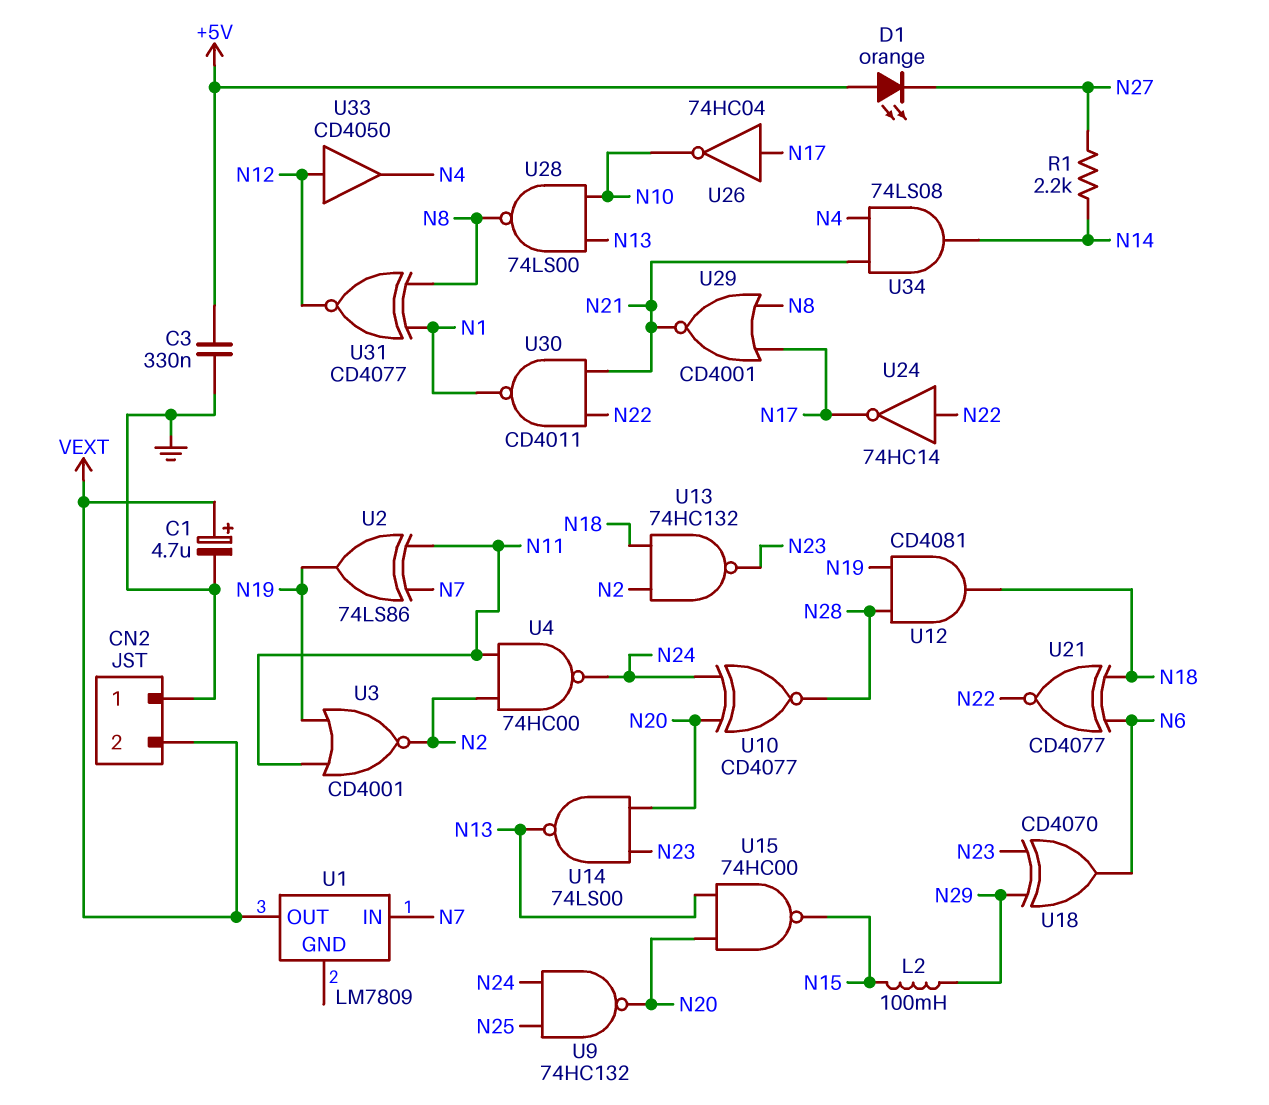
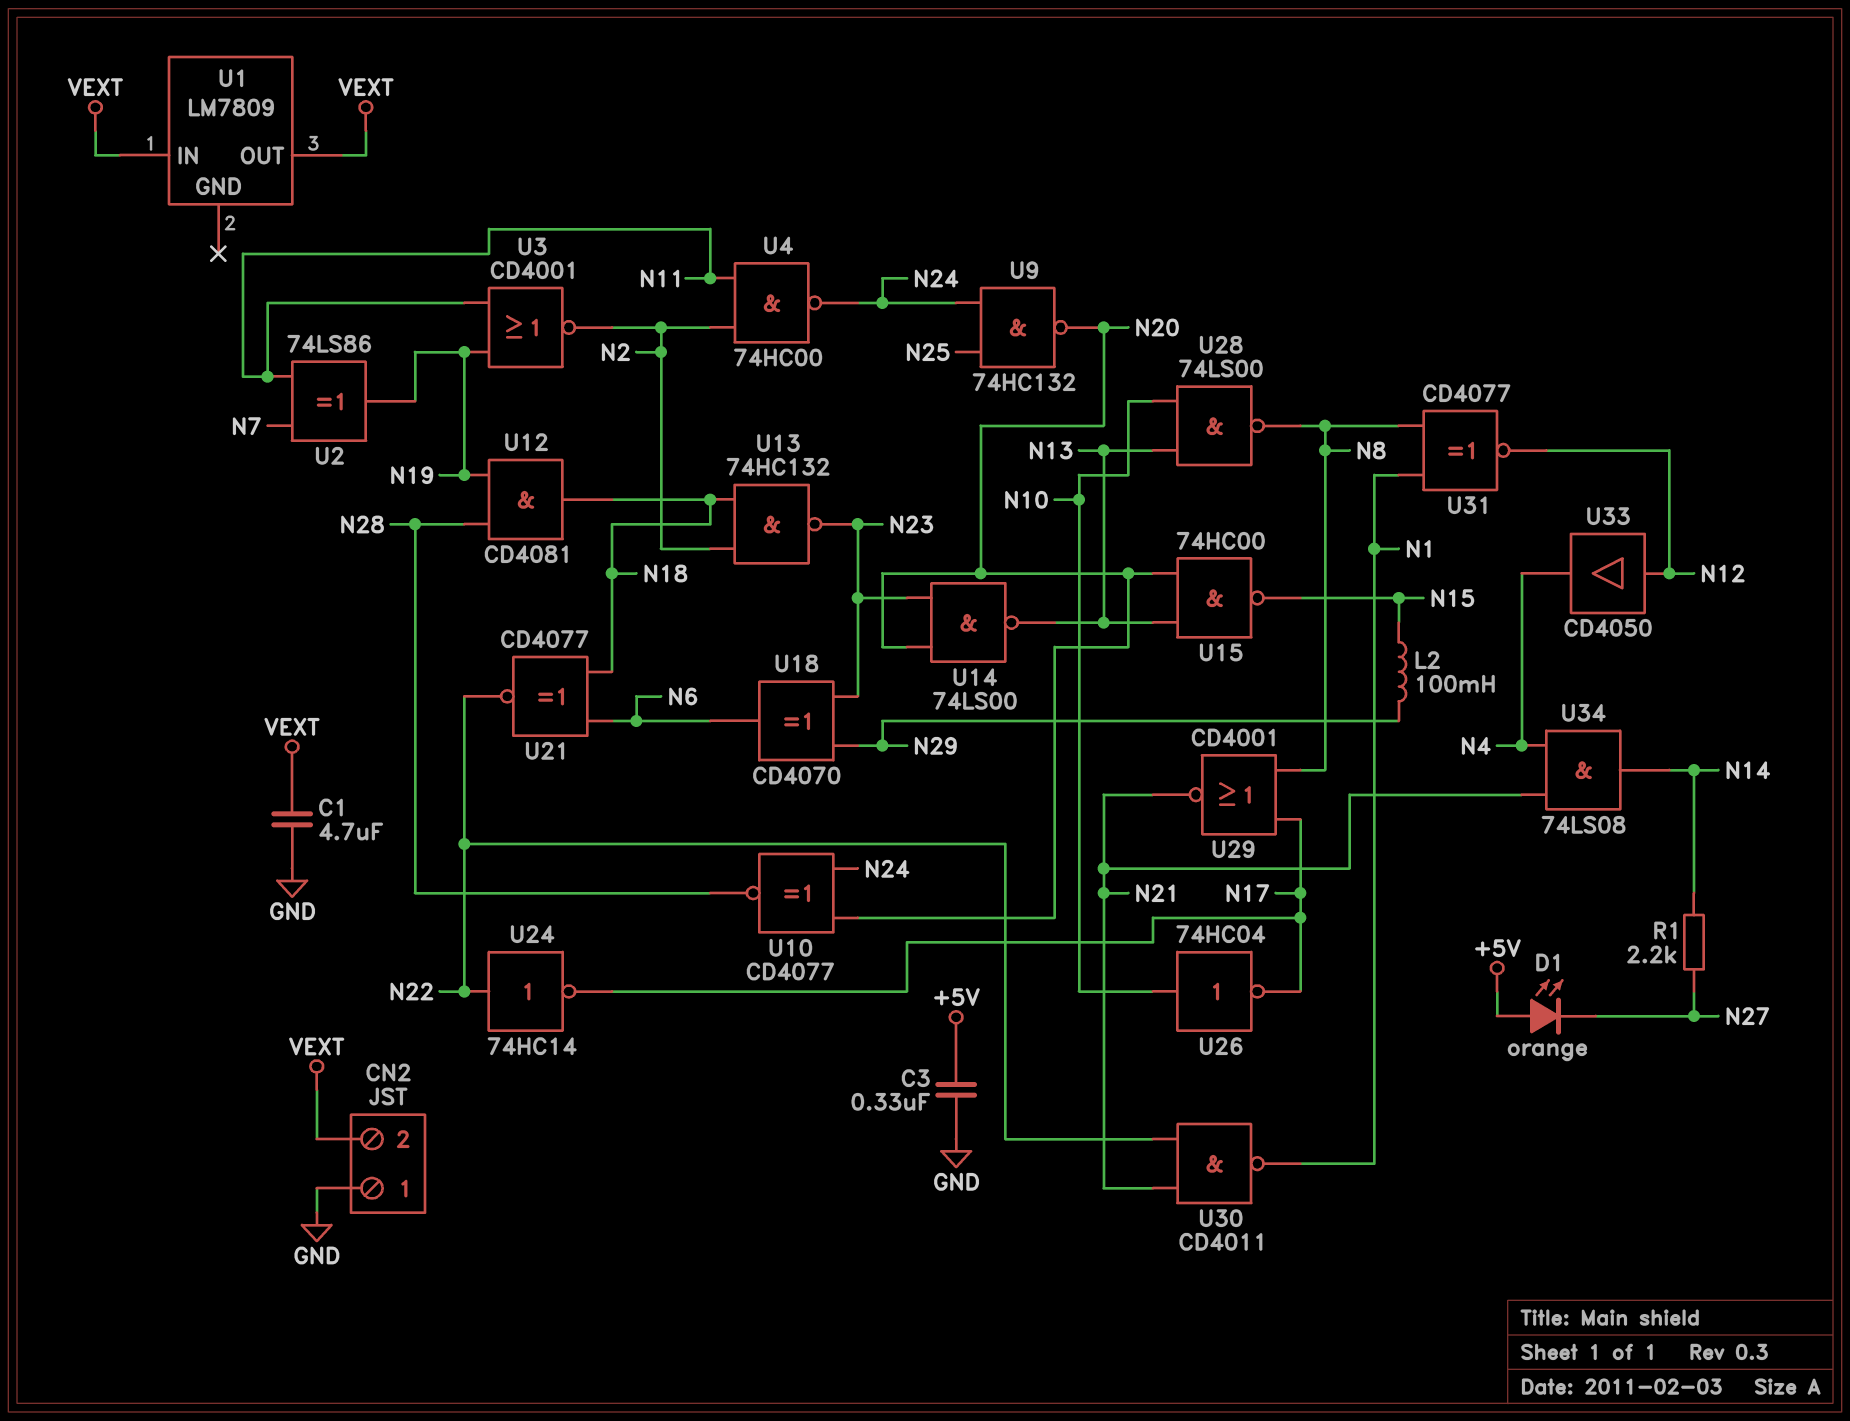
C1: 4.7uF (plus VEXT, minus GND) -> 4.7uF (GND, VEXT)
U1 pin IN: N7 -> VEXT
U26: NOT 74HC04 (in N17, out N10) -> NOT 74HC04 (in N10, out N17)

